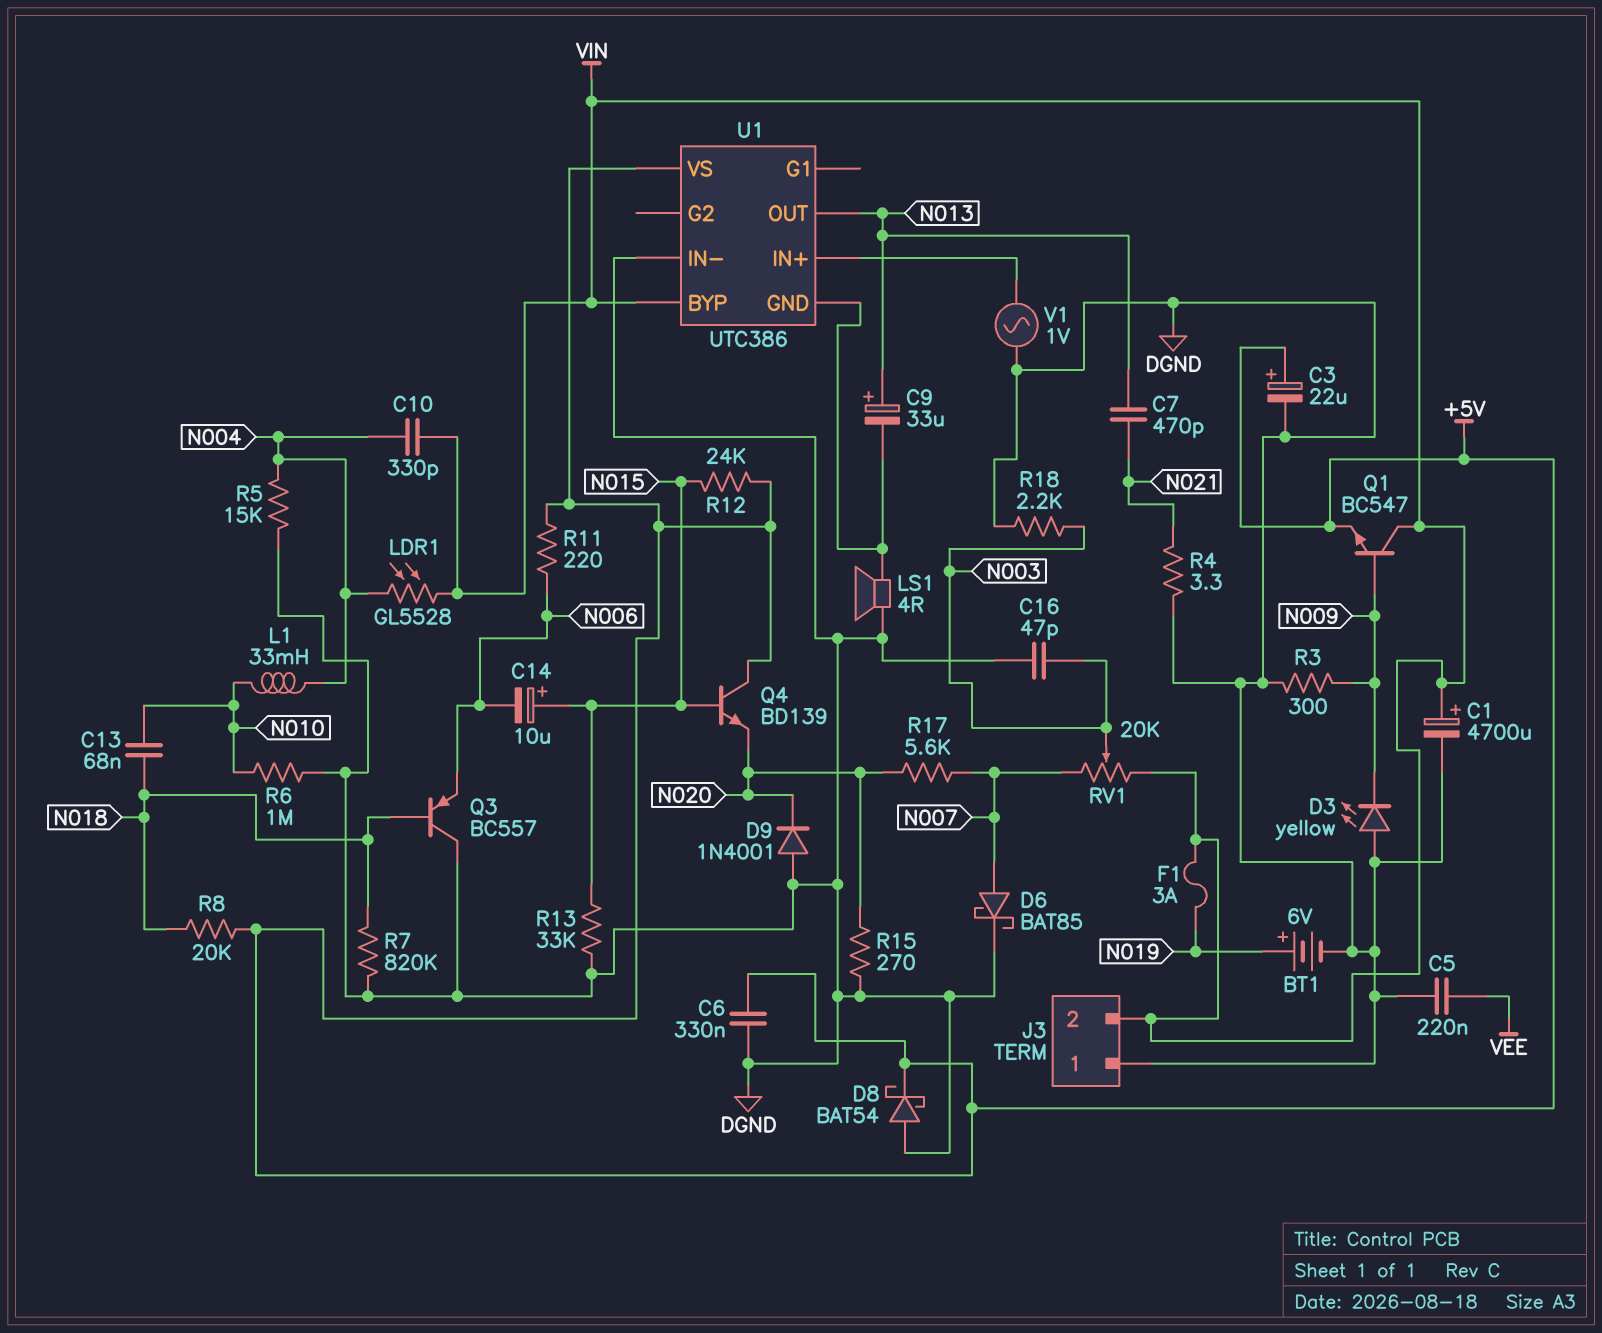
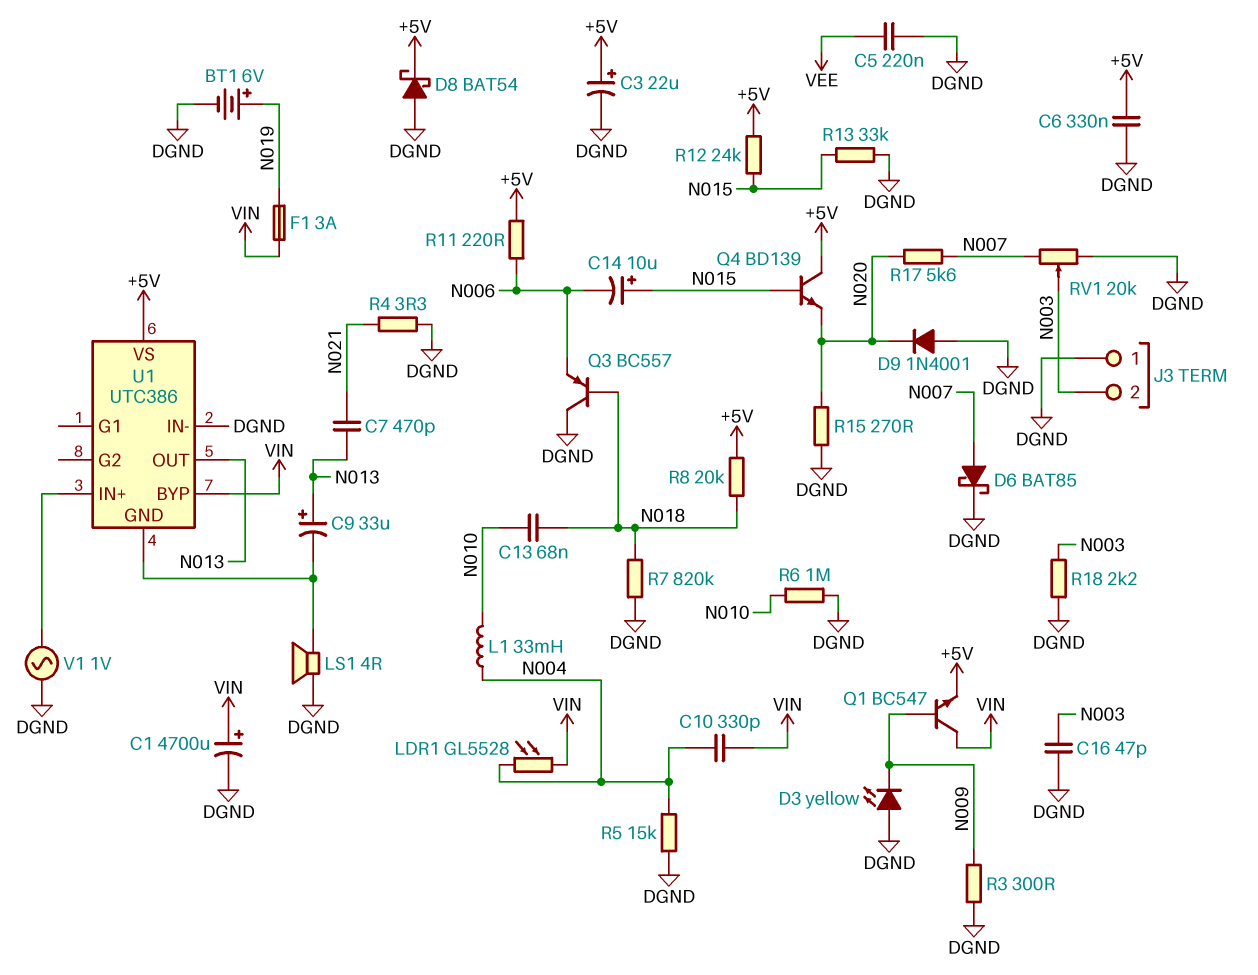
J3 pin 2: VIN -> N003
RV1: 20k (N007, VIN, wiper N003) -> 20k (DGND, N007, wiper N003)

